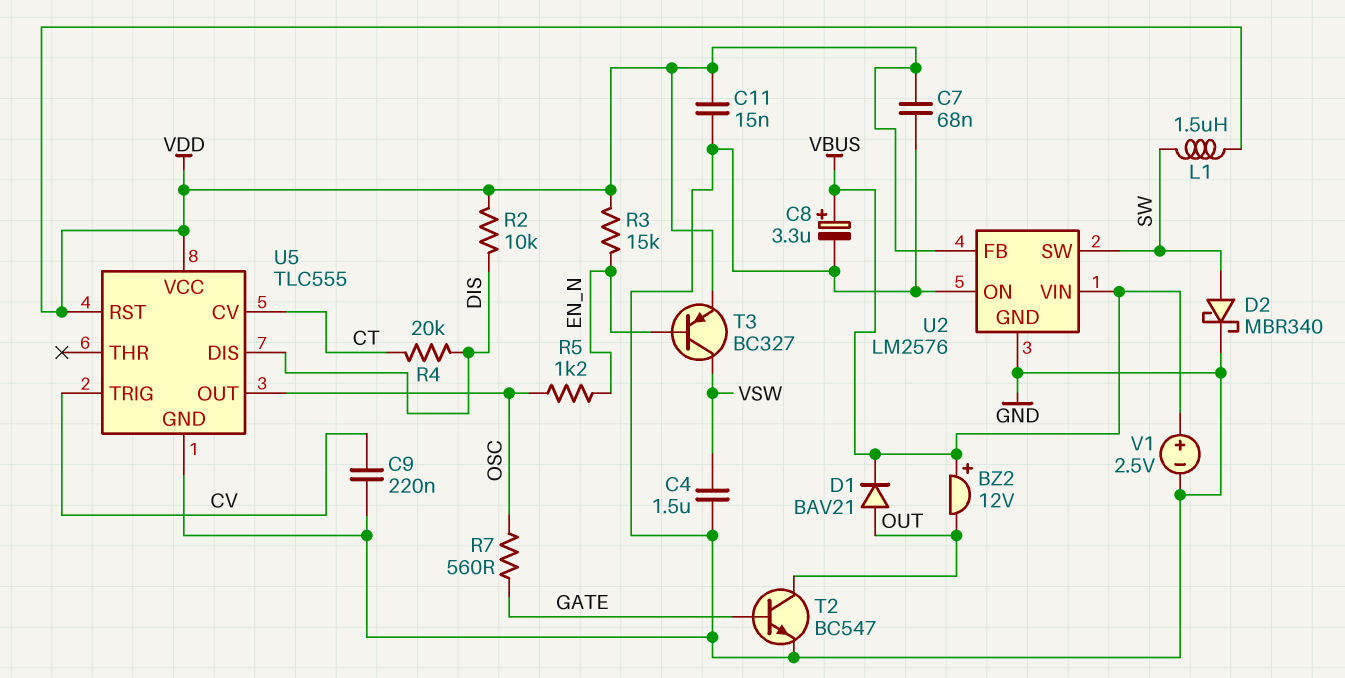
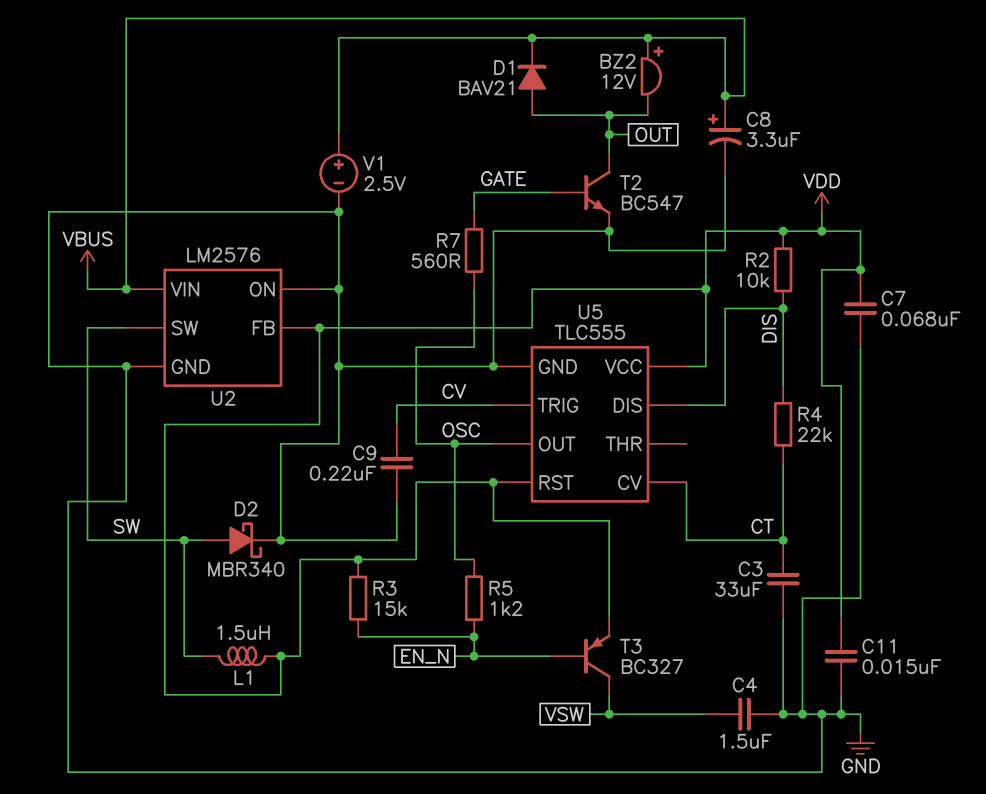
C3: none -> 33uF (CT, GND)
R4: 20k (CT, DIS) -> 22k (CT, DIS)

